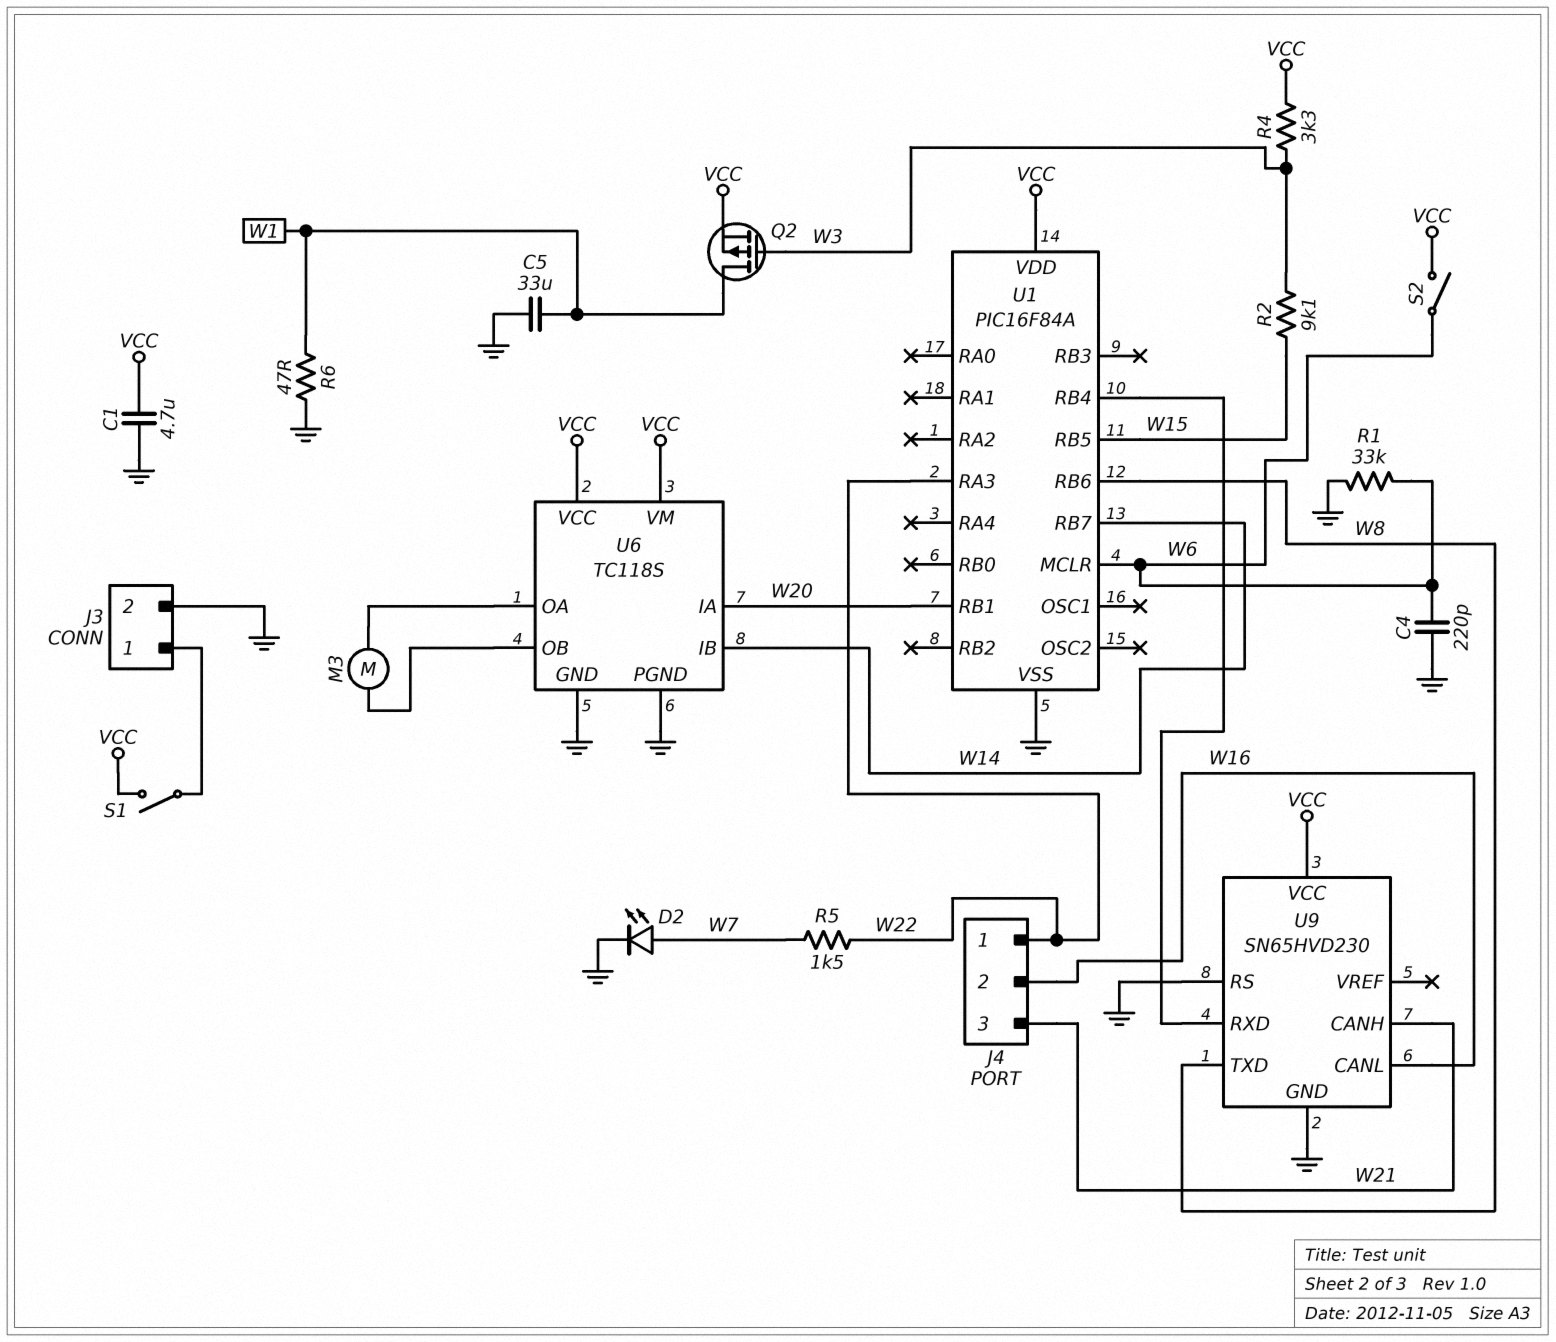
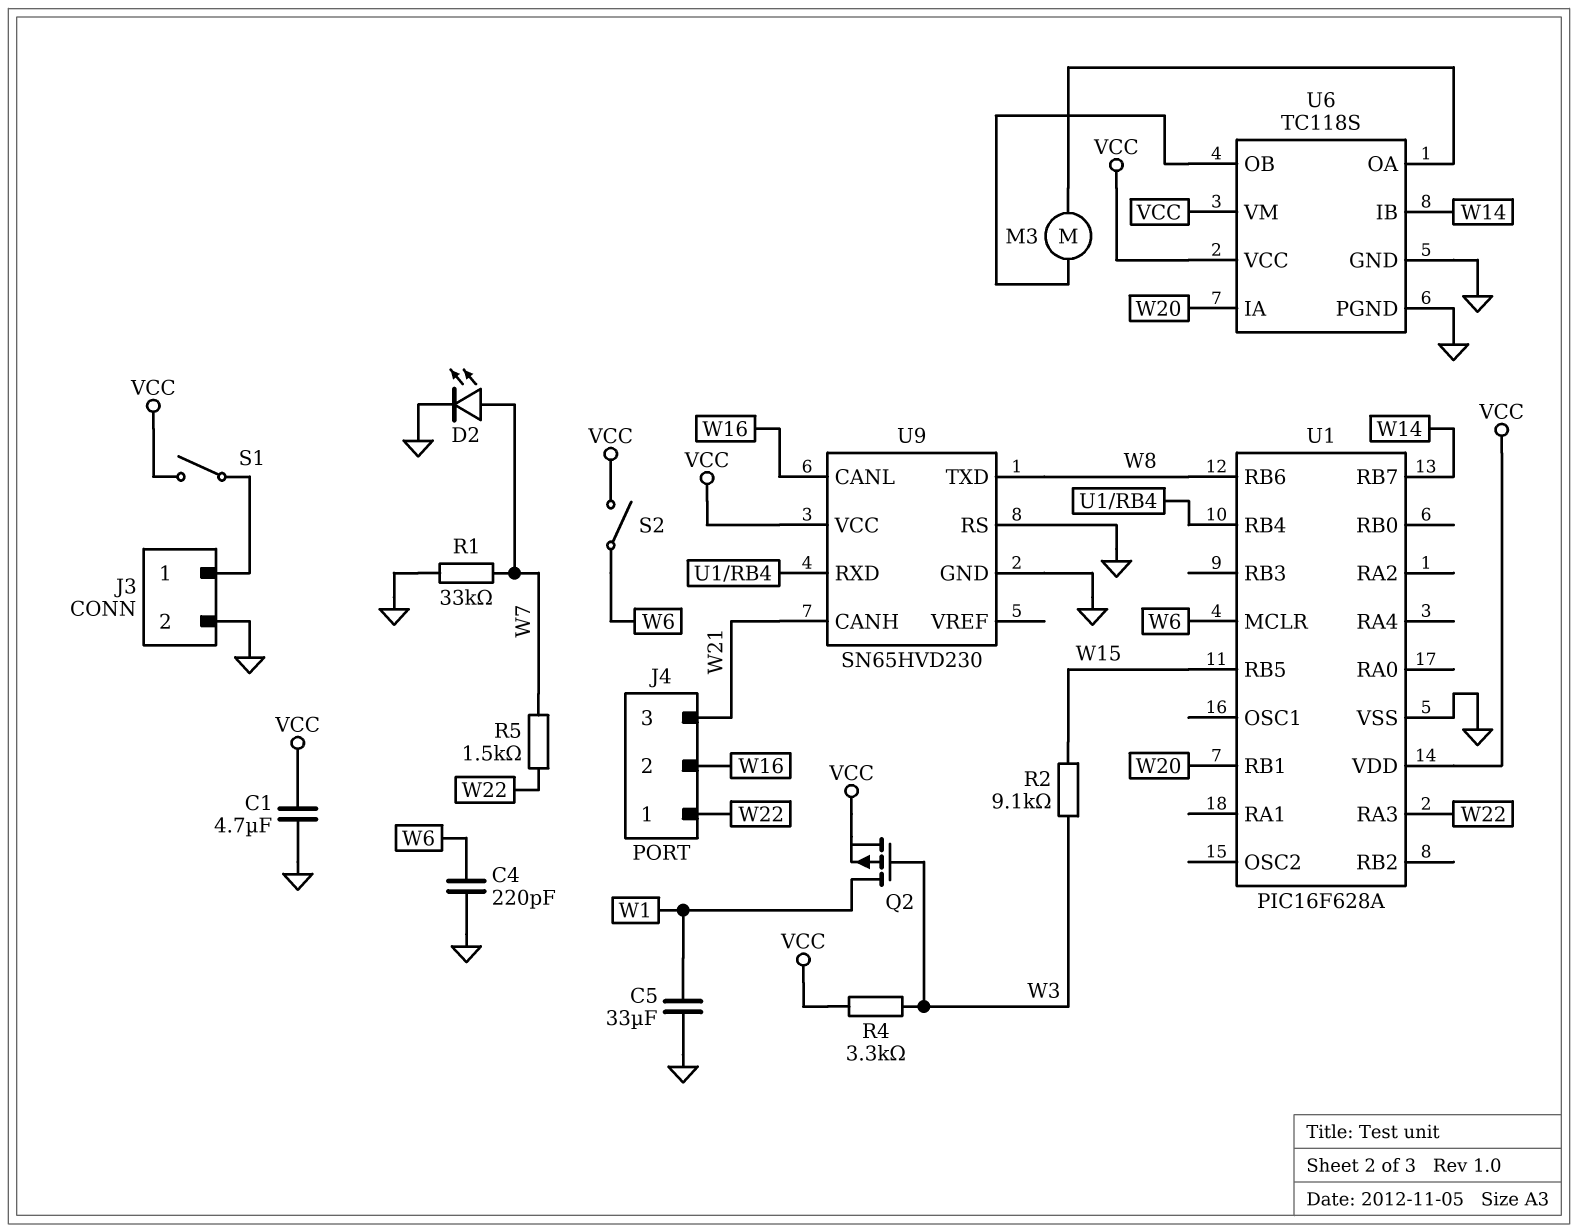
R1: 33k (GND, W6) -> 33k (GND, W7)
R6: 47 (GND, W1) -> none
U1: PIC16F84A -> PIC16F628A

